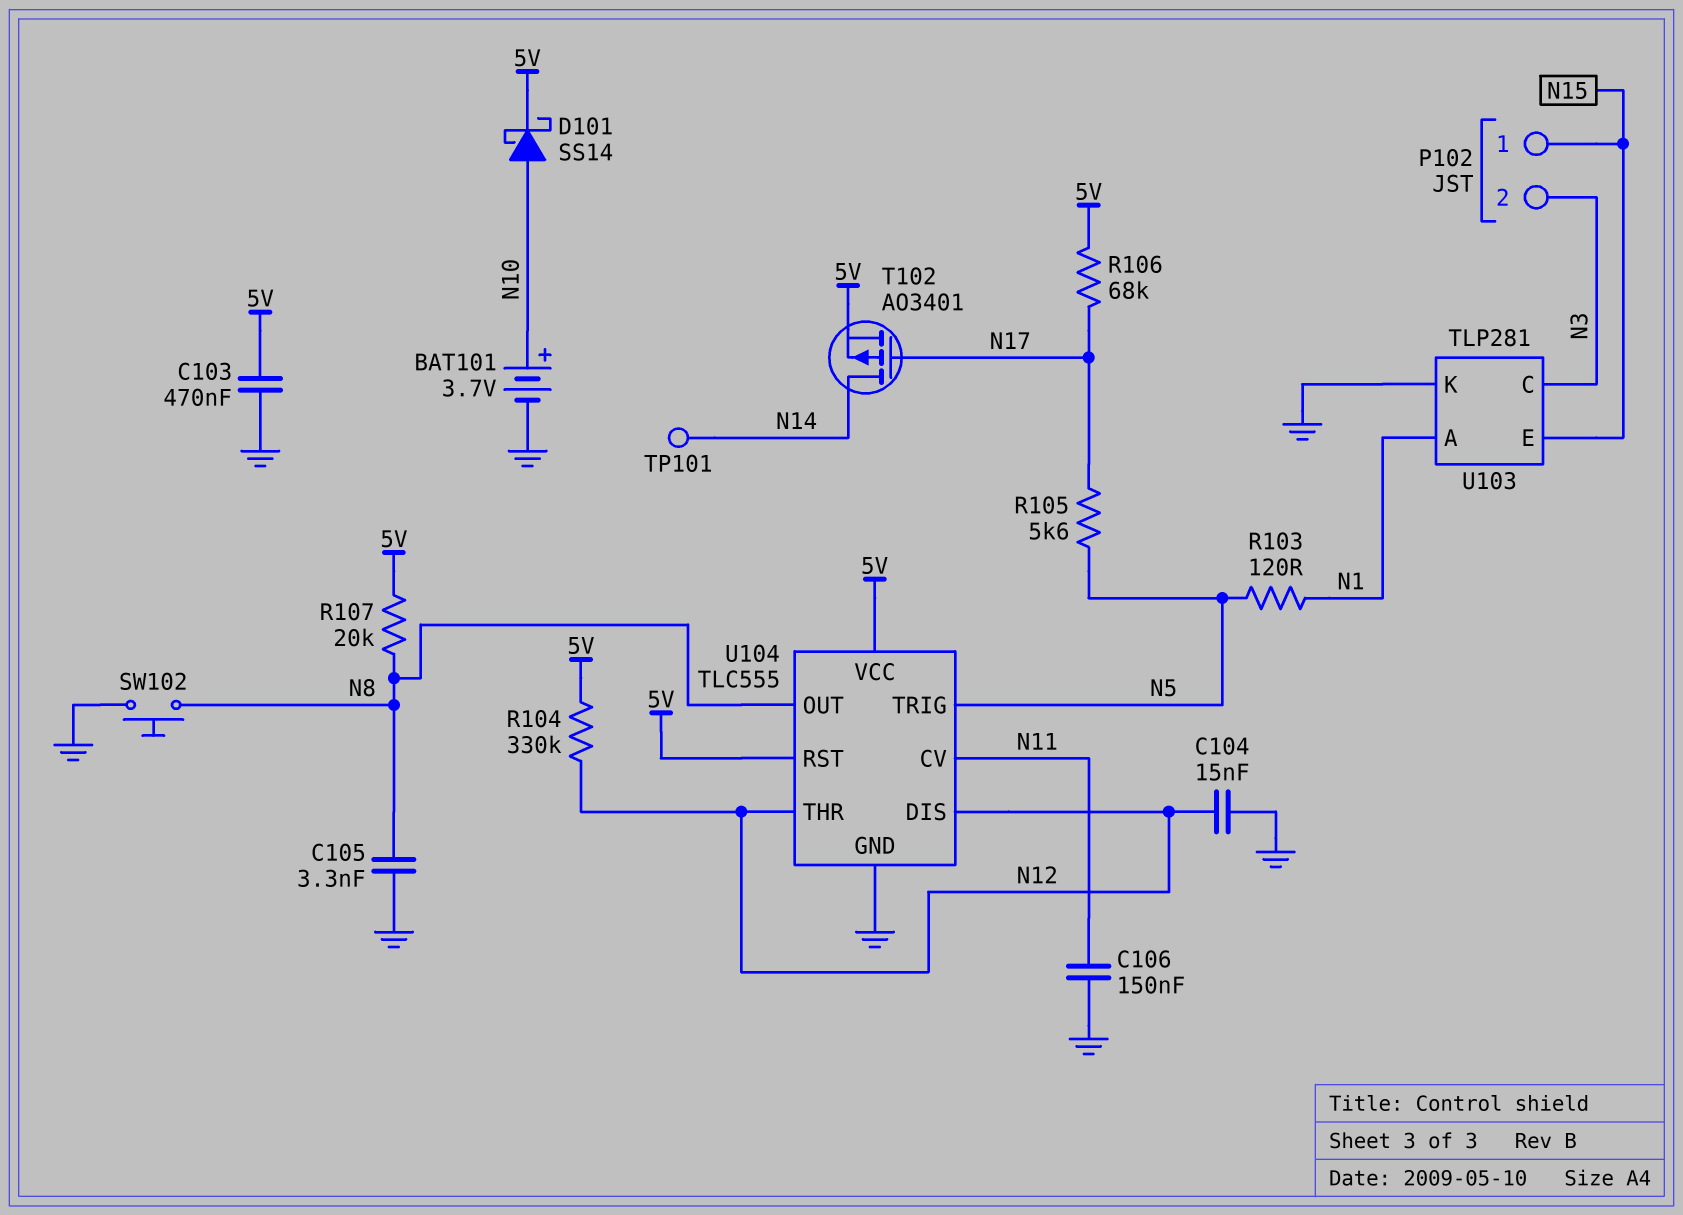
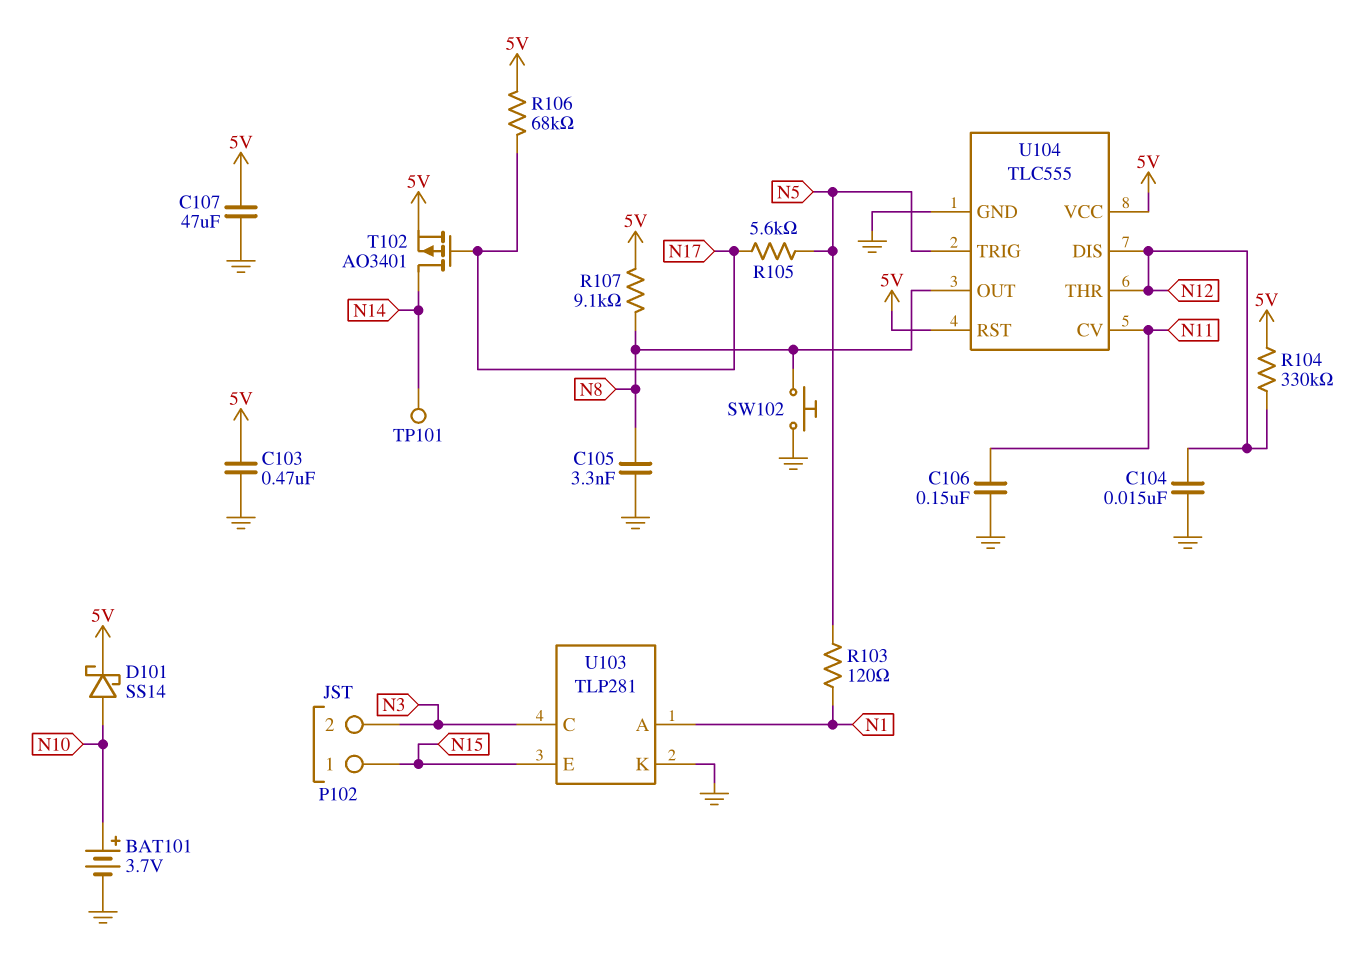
C107: none -> 47uF (5V, GND)
R107: 20k (5V, N8) -> 9.1k (5V, N8)

